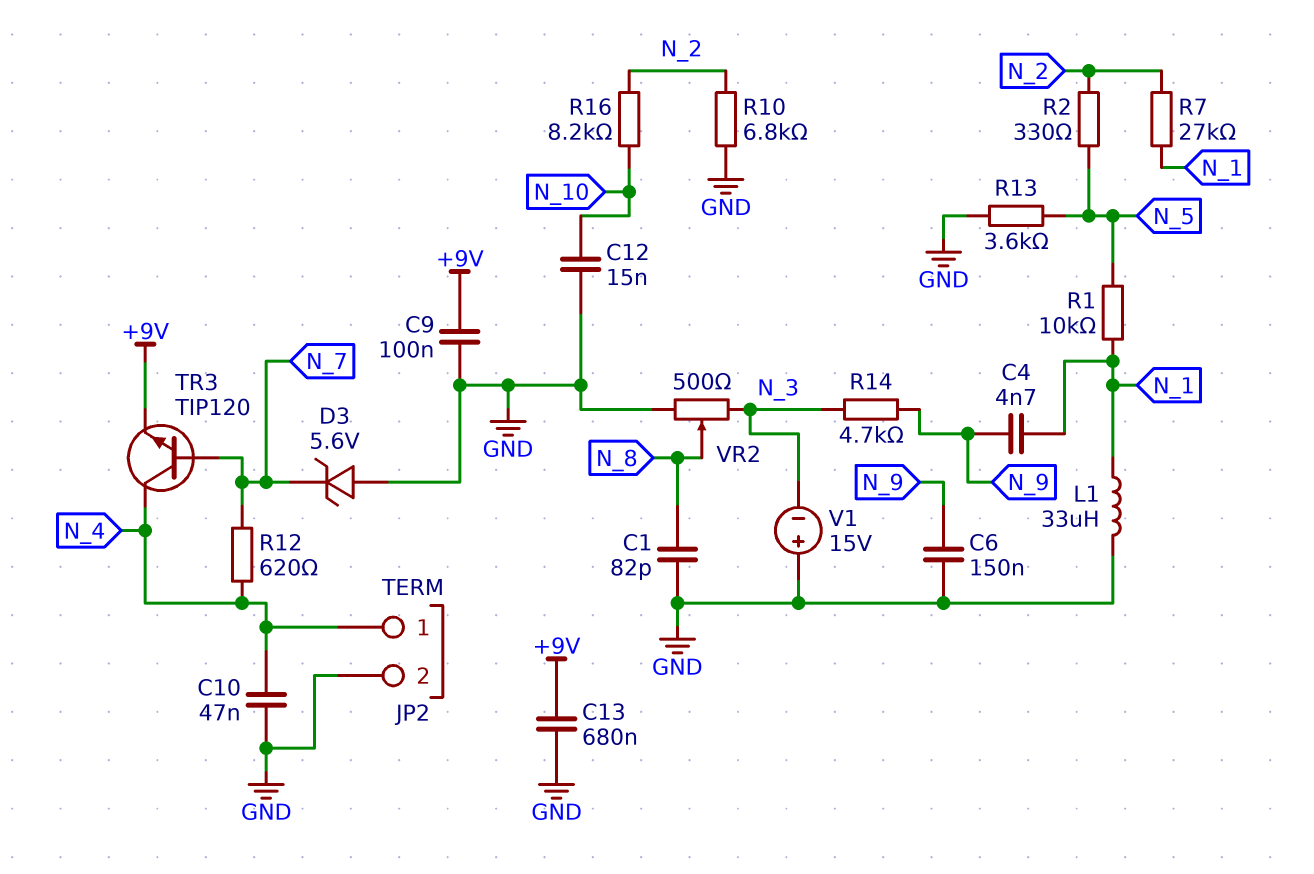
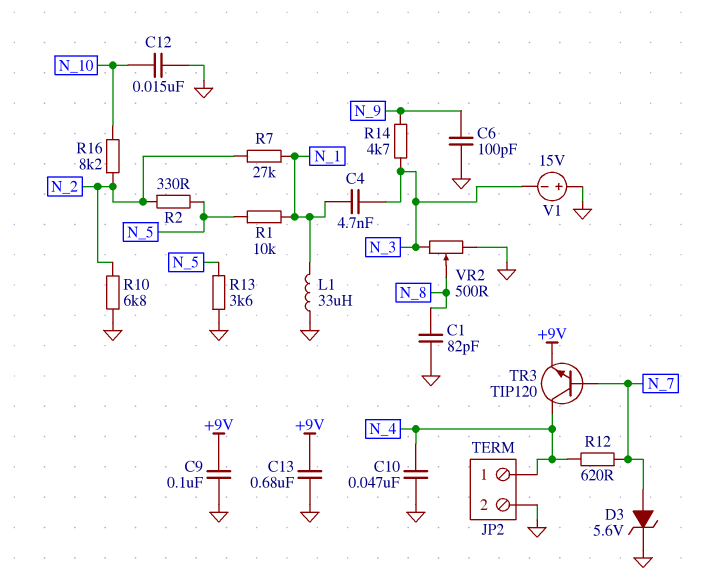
C4: 4.7nF (N_1, N_9) -> 4.7nF (N_1, N_3)
C6: 150nF (GND, N_9) -> 100pF (GND, N_9)
D3: zener 5.6V (A GND, K N_7) -> zener 5.6V (A N_7, K GND)

